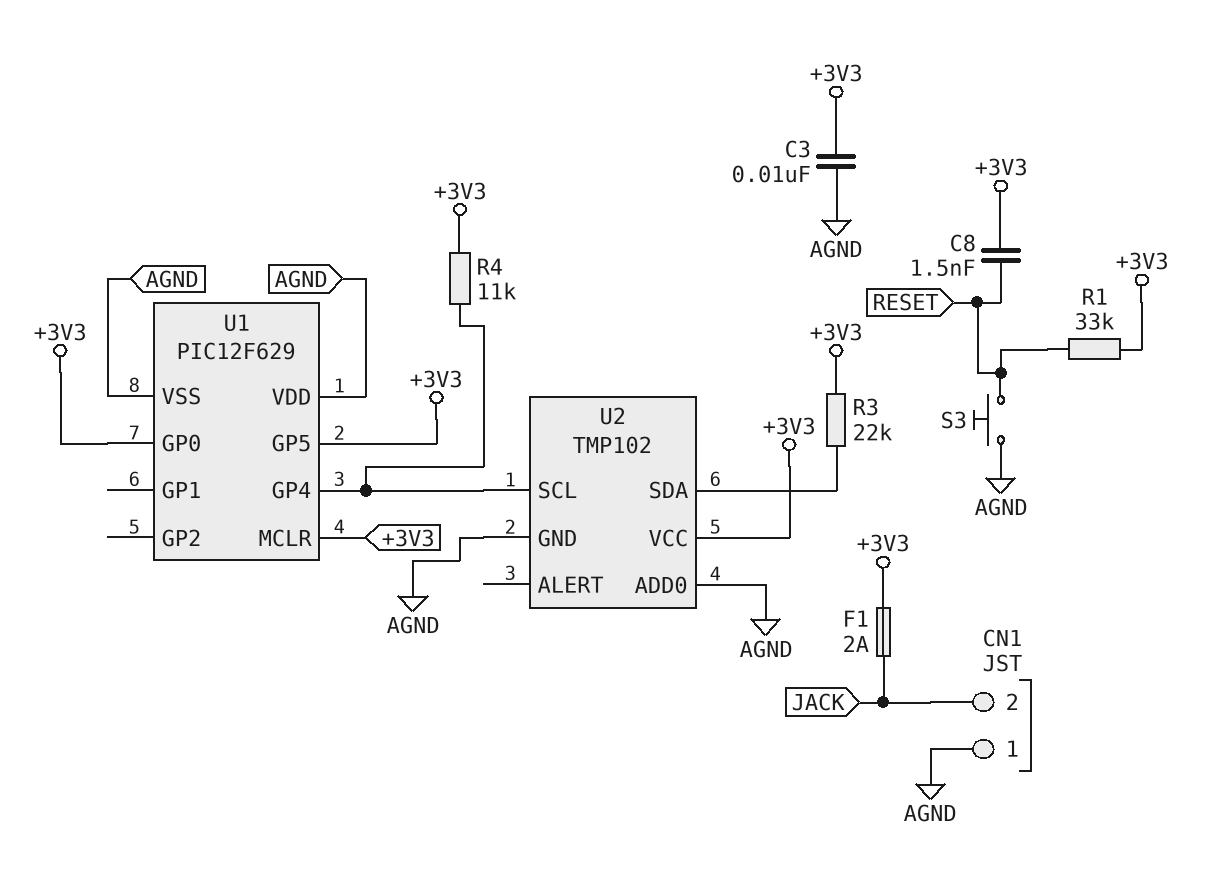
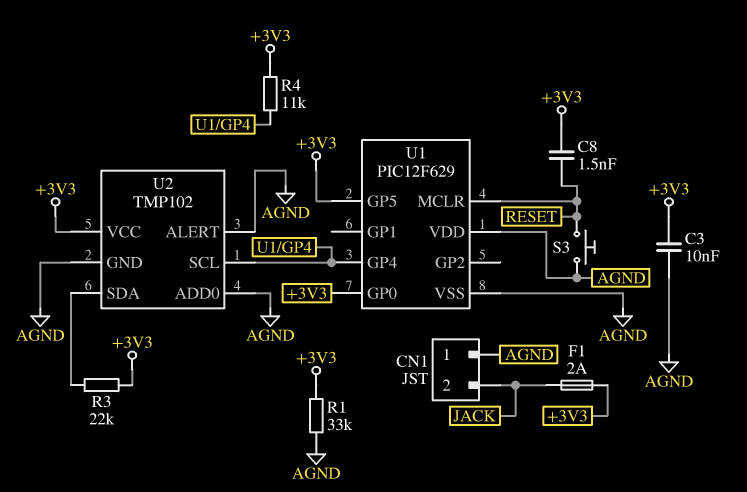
R1: 33k (+3V3, RESET) -> 33k (+3V3, AGND)
U1 pin MCLR: +3V3 -> RESET
U2 pin ALERT: none -> AGND

